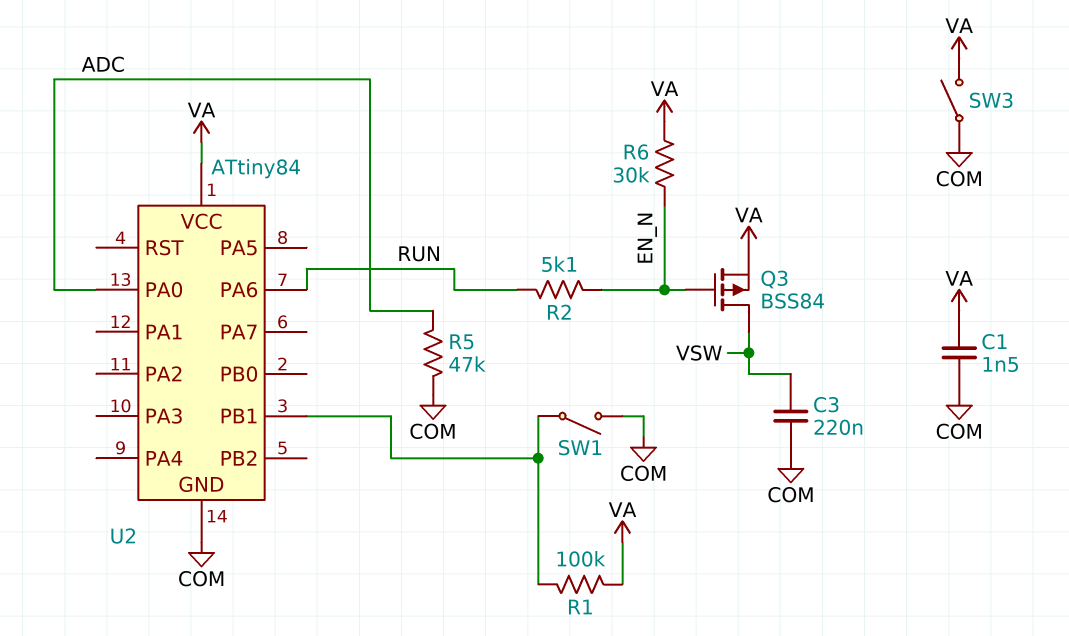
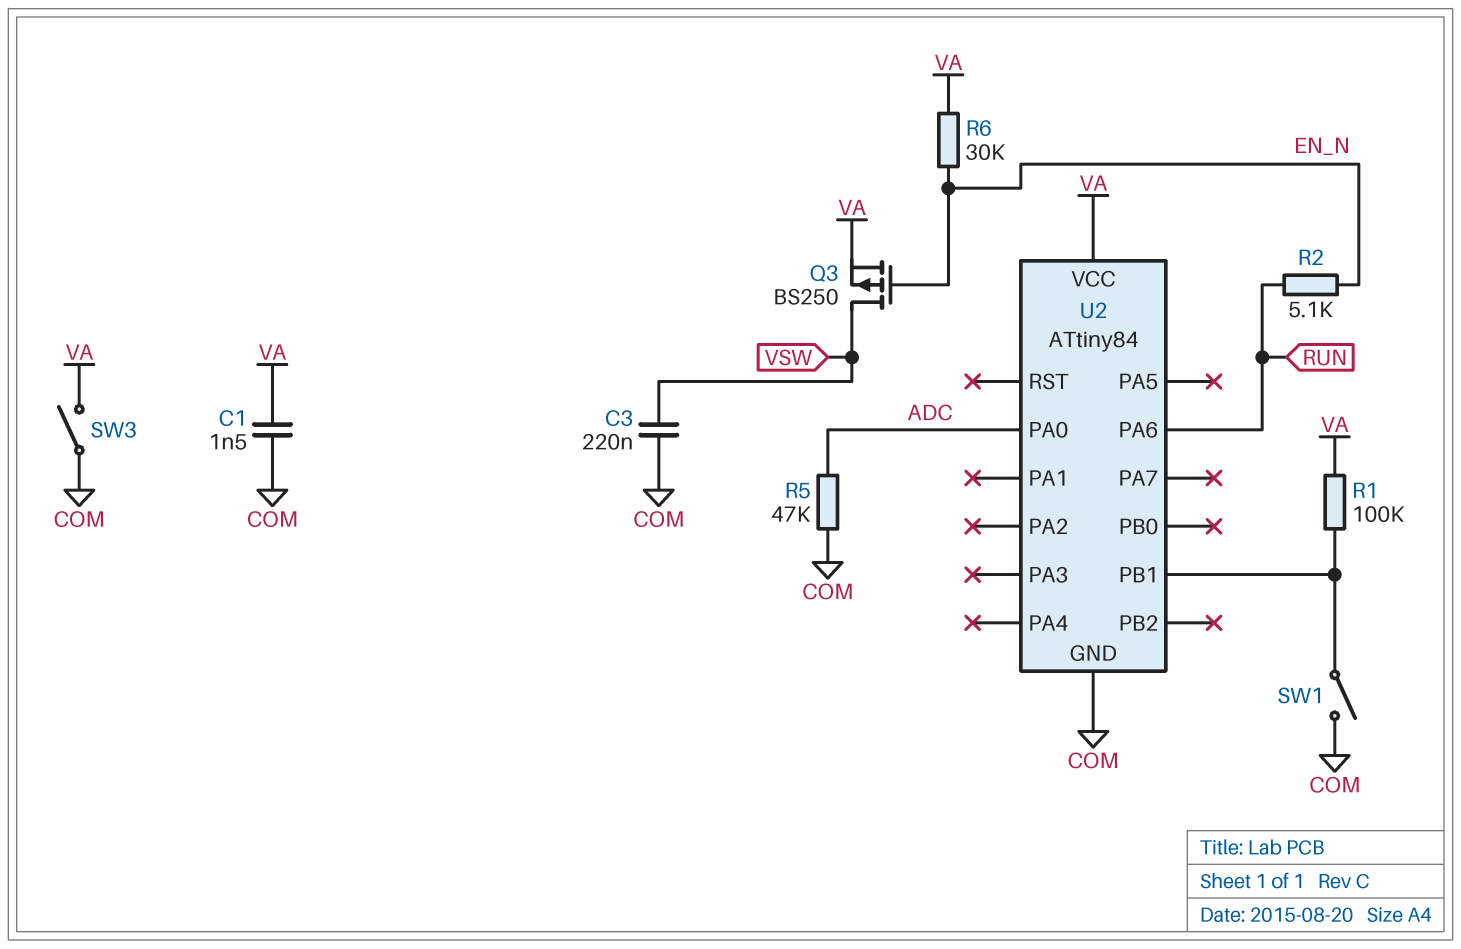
Q3: PMOS BSS84 (G EN_N, D VSW, S VA) -> PMOS BS250 (G EN_N, D VSW, S VA)

